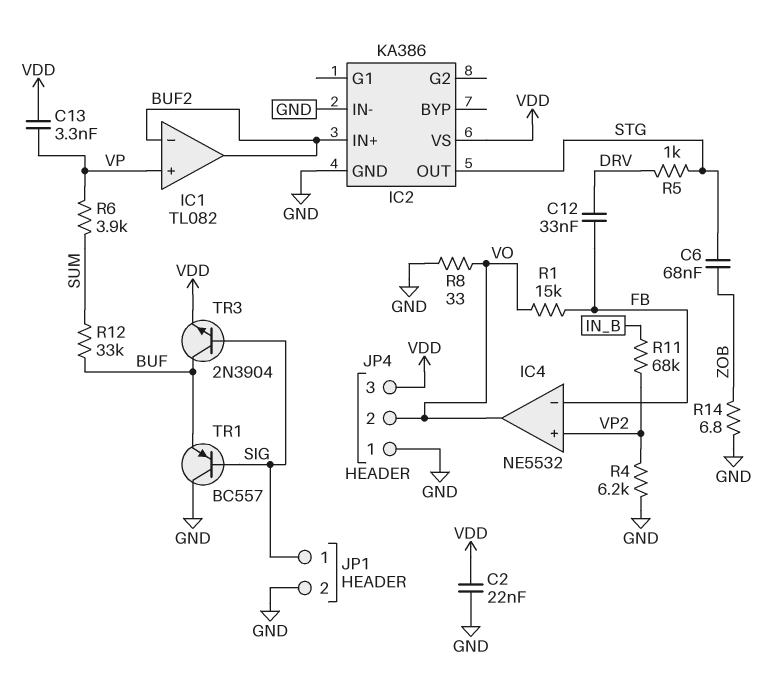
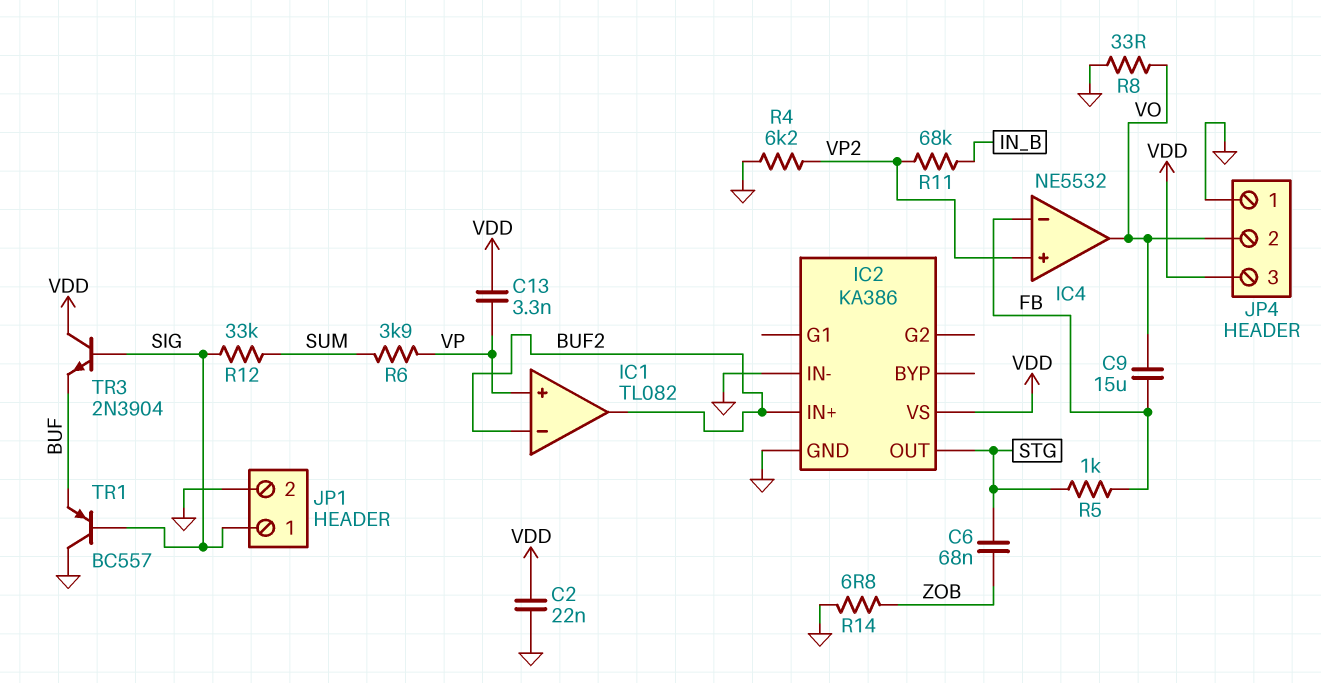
C9: none -> 15uF (FB, VO)
C12: 33nF (DRV, FB) -> none
R1: 15k (FB, VO) -> none
R5: 1k (DRV, STG) -> 1k (FB, STG)
R12: 33k (BUF, SUM) -> 33k (SIG, SUM)
TR3: NPN 2N3904 (B SIG, C BUF, E VDD) -> NPN 2N3904 (B SIG, C VDD, E BUF)

